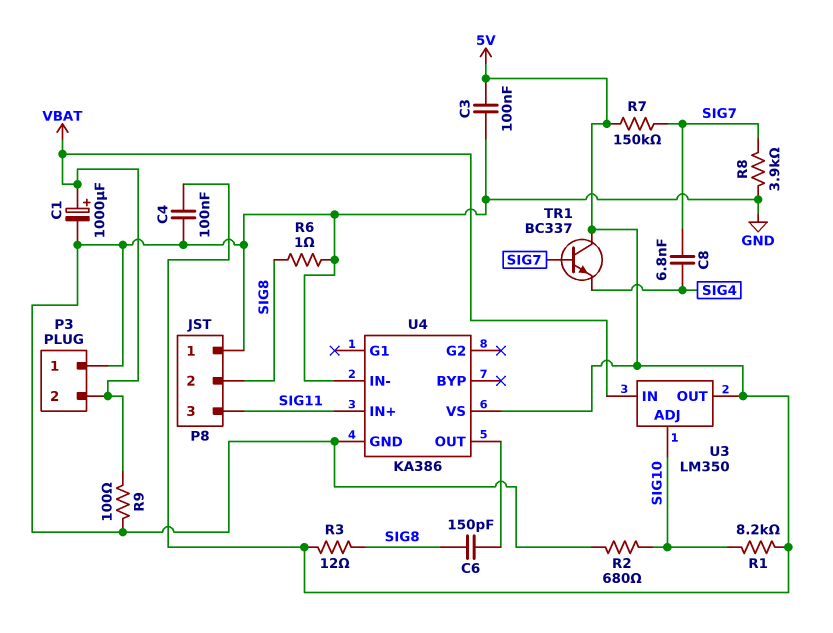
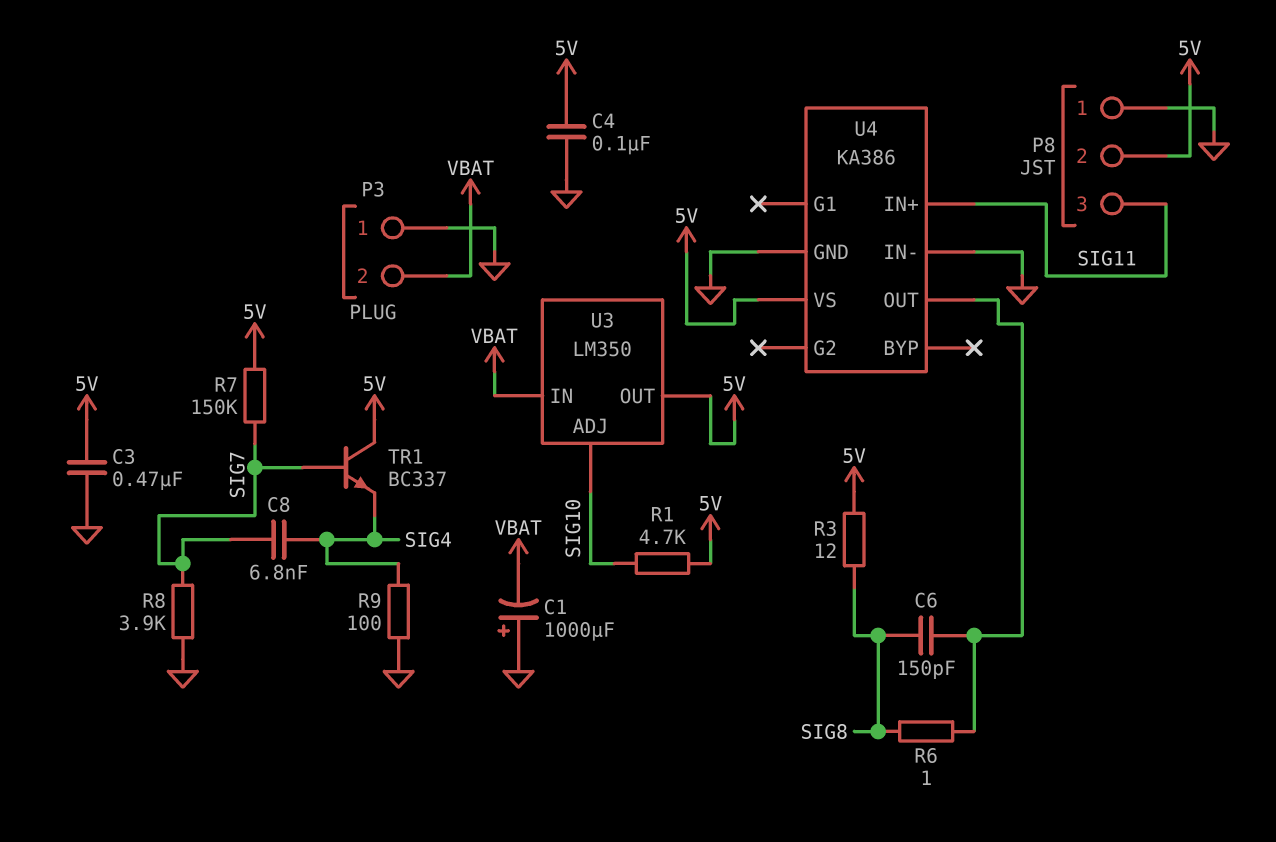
C1: 1000uF (plus VBAT, minus GND) -> 1000uF (plus GND, minus VBAT)
C3: 100nF (5V, GND) -> 470nF (5V, GND)
P8 pin 2: SIG8 -> 5V
R1: 8.2k (5V, SIG10) -> 4.7k (5V, SIG10)
R2: 680 (GND, SIG10) -> none
R6: 1 (GND, SIG8) -> 1 (SIG8, U4/OUT)
R9: 100 (GND, VBAT) -> 100 (GND, SIG4)

